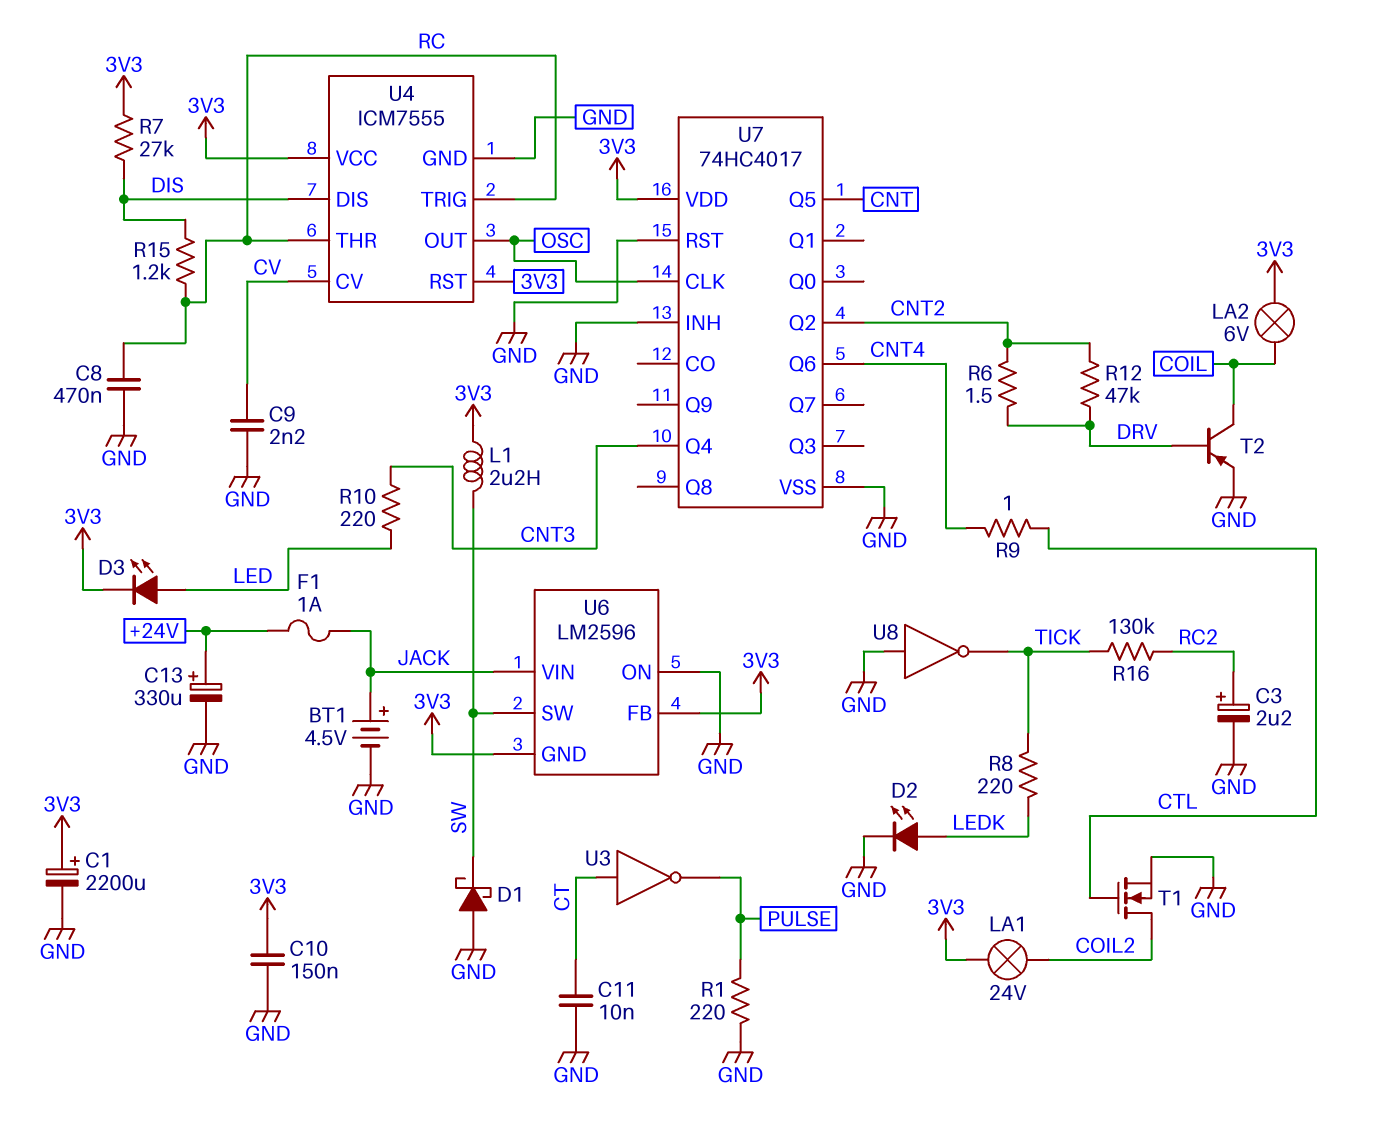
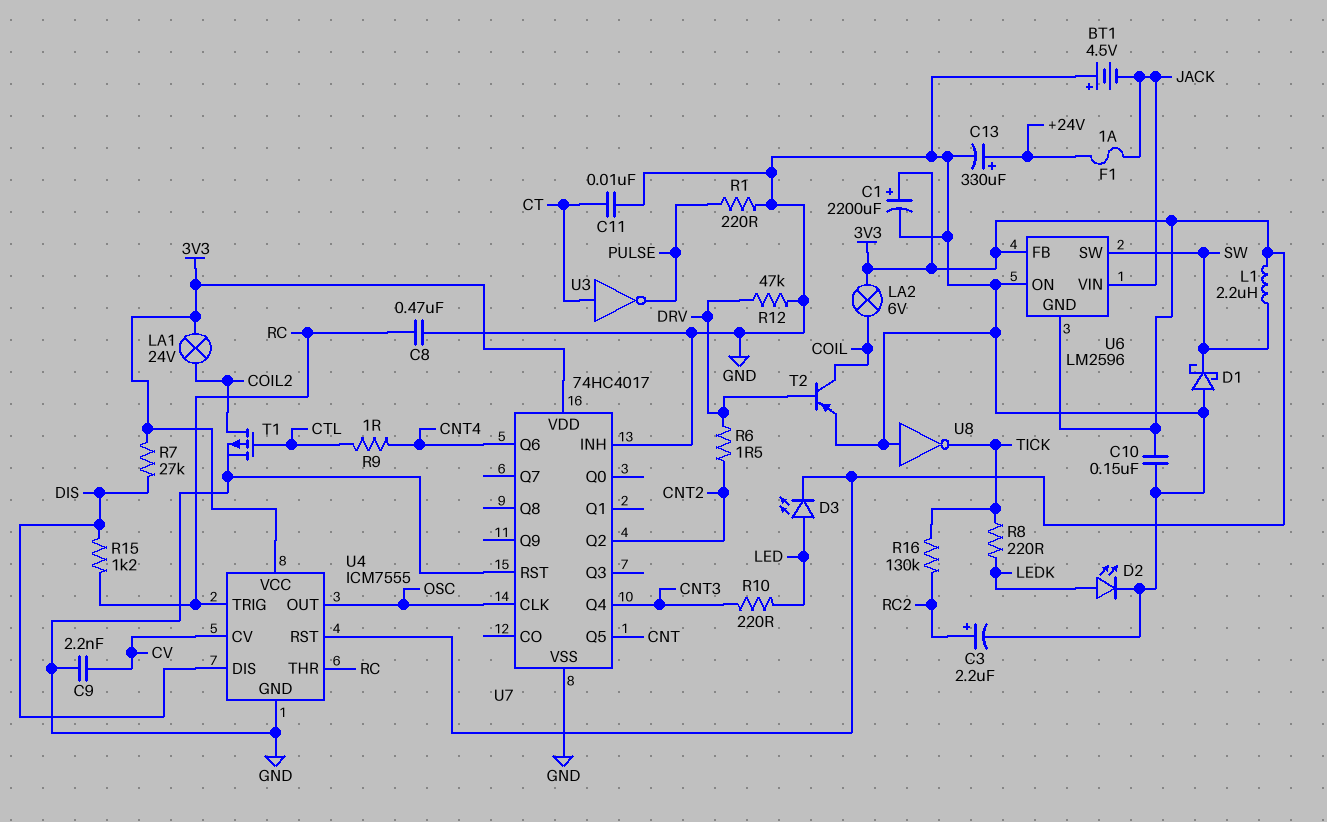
BT1: 4.5V (plus JACK, minus GND) -> 4.5V (plus GND, minus JACK)
R12: 47k (CNT2, DRV) -> 47k (DRV, GND)
T1: NMOS (G CTL, D COIL2, S GND) -> PMOS (G CTL, D COIL2, S GND)

